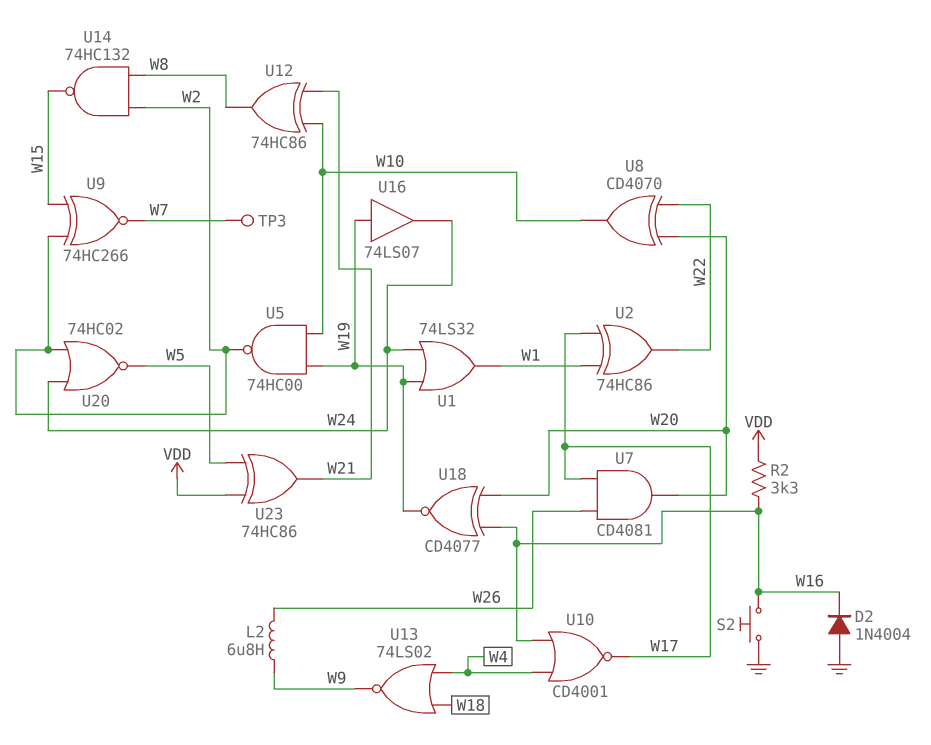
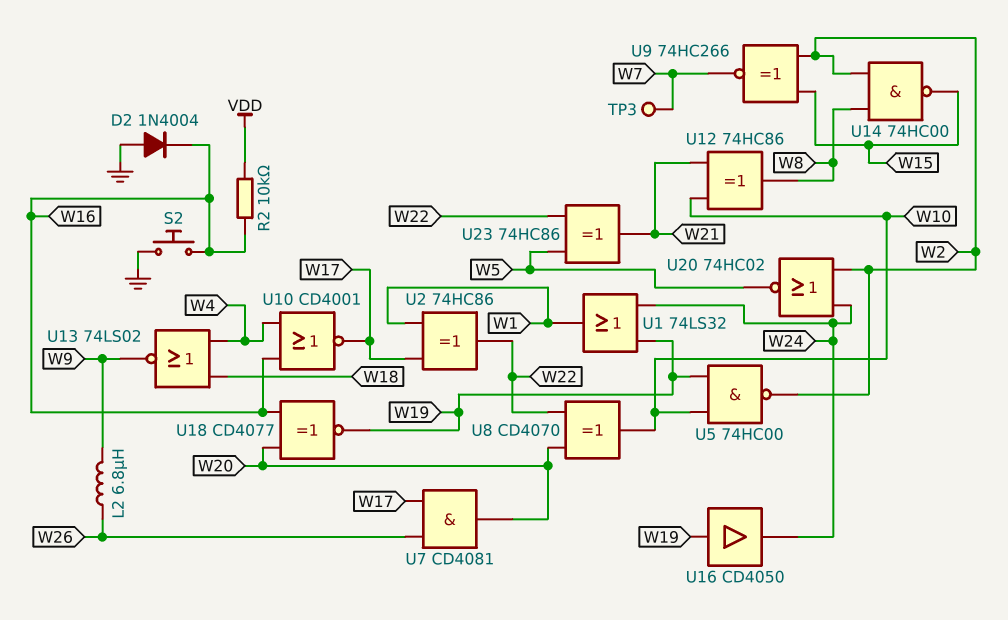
R2: 3.3k (VDD, W16) -> 10k (VDD, W16)
U14: NAND 74HC132 (in W2, in W8, out W15) -> NAND 74HC00 (in W2, in W8, out W15)
U16: buffer 74LS07 (in W19, out W24) -> buffer CD4050 (in W19, out W24)
U23: XOR 74HC86 (in VDD, in W5, out W21) -> XOR 74HC86 (in W5, in W22, out W21)

